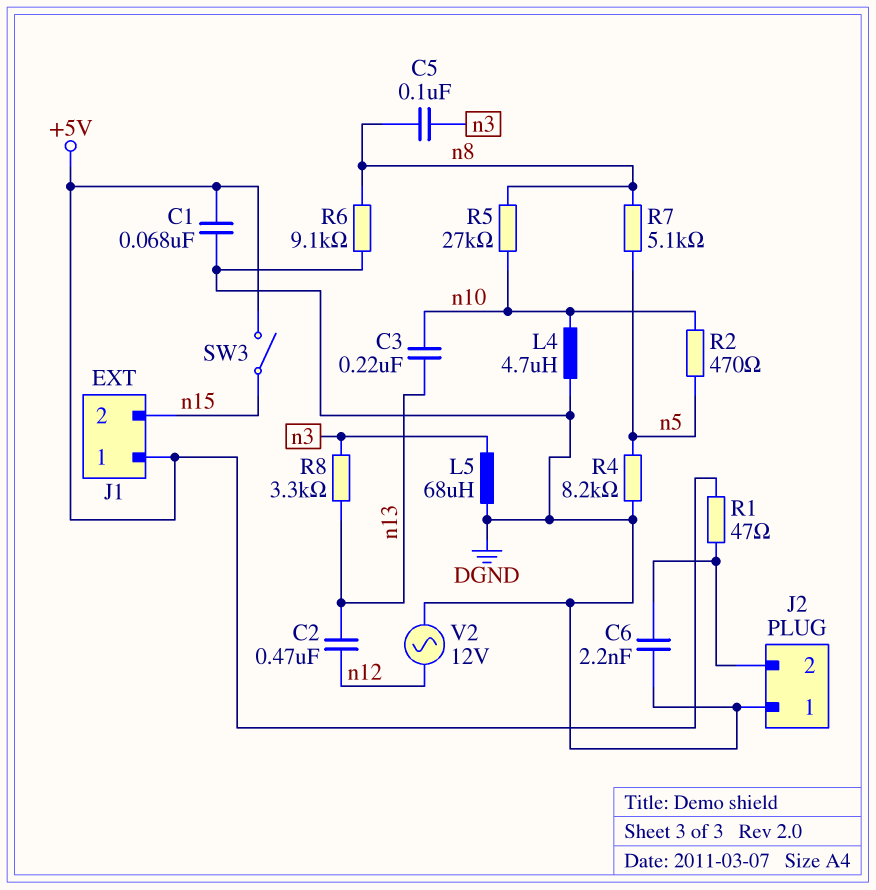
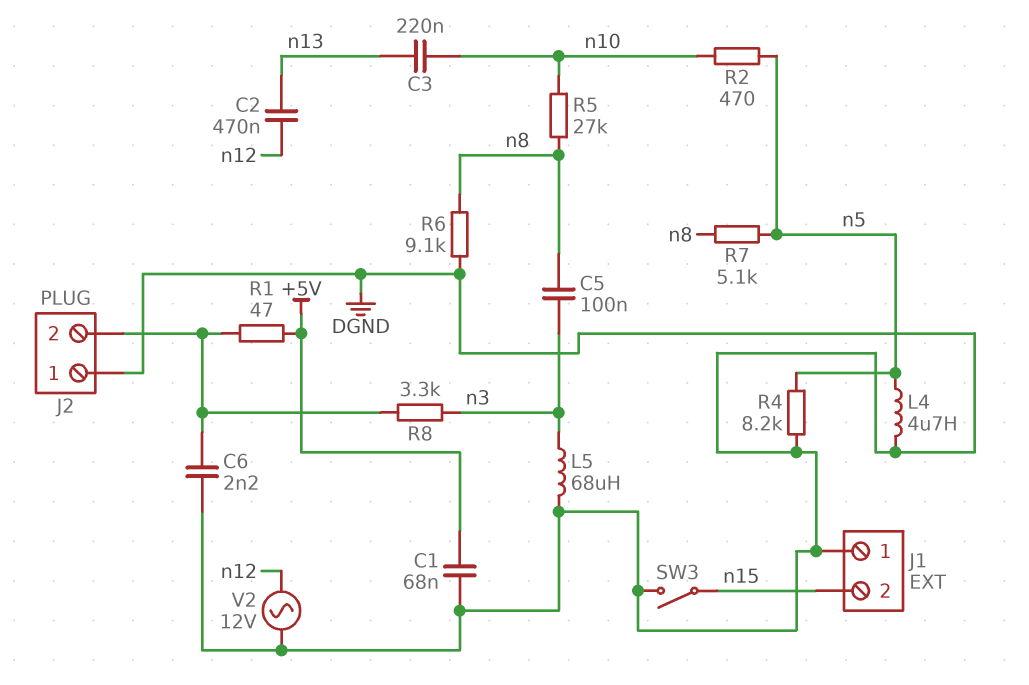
J1 pin 1: +5V -> DGND
L4: 4.7uH (DGND, n10) -> 4.7uH (DGND, n5)
R8: 3.3k (n3, n13) -> 3.3k (J2/2, n3)
SW3: switch (+5V, n15) -> switch (DGND, n15)

